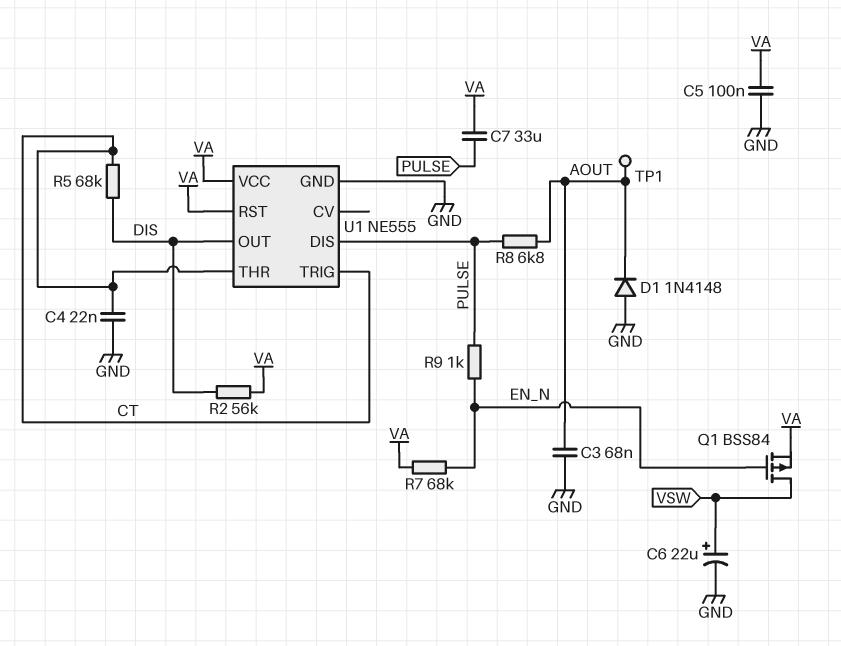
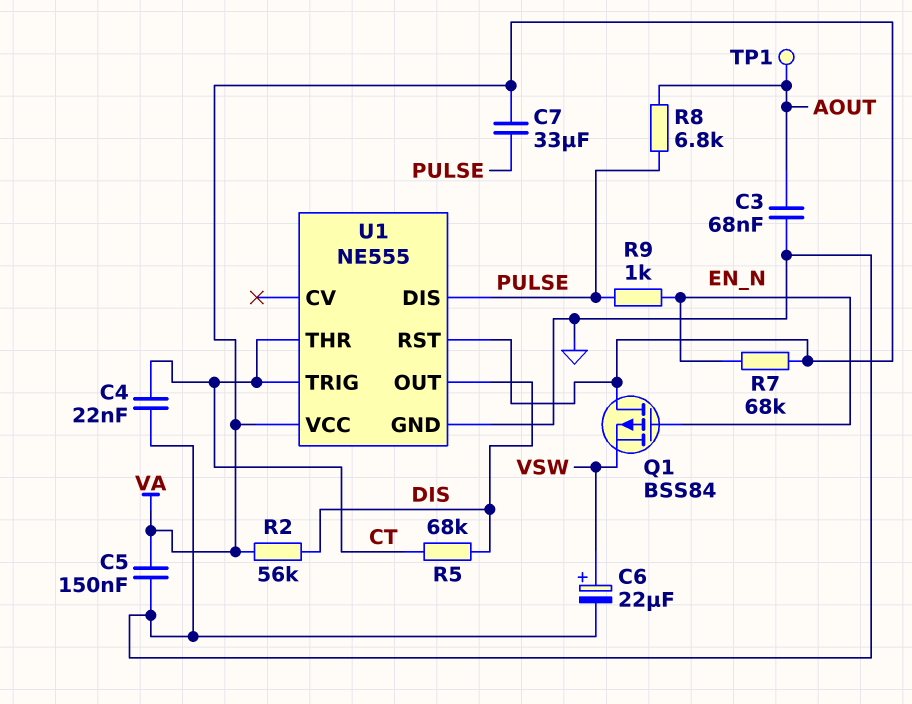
C5: 100nF (GND, VA) -> 150nF (GND, VA)
D1: diode 1N4148 (A GND, K AOUT) -> none
Q1: PMOS BSS84 (G EN_N, D VSW, S VA) -> PMOS BSS84 (G EN_N, D VA, S VSW)

